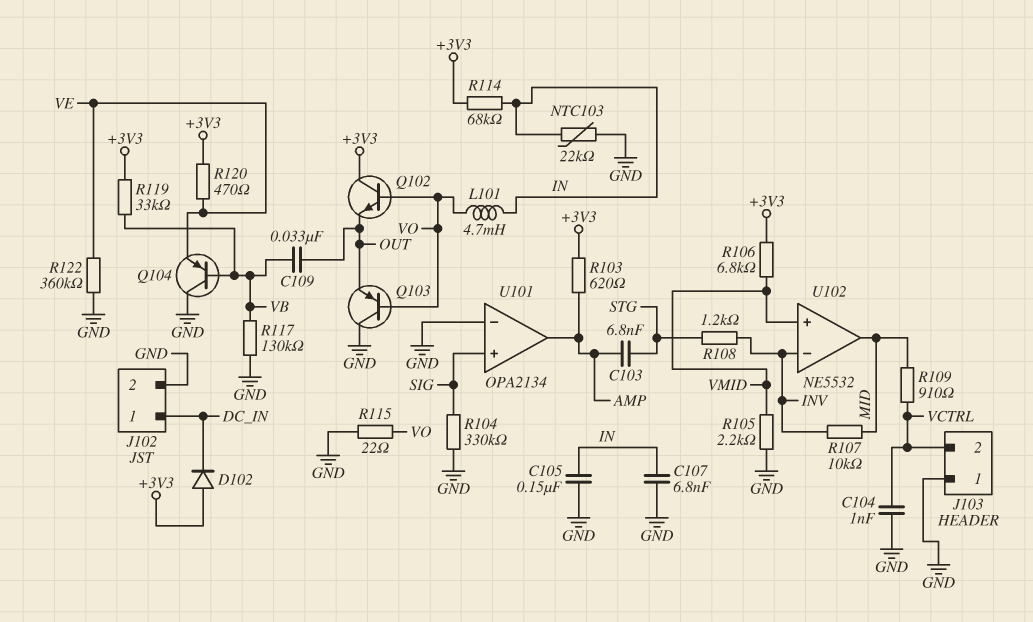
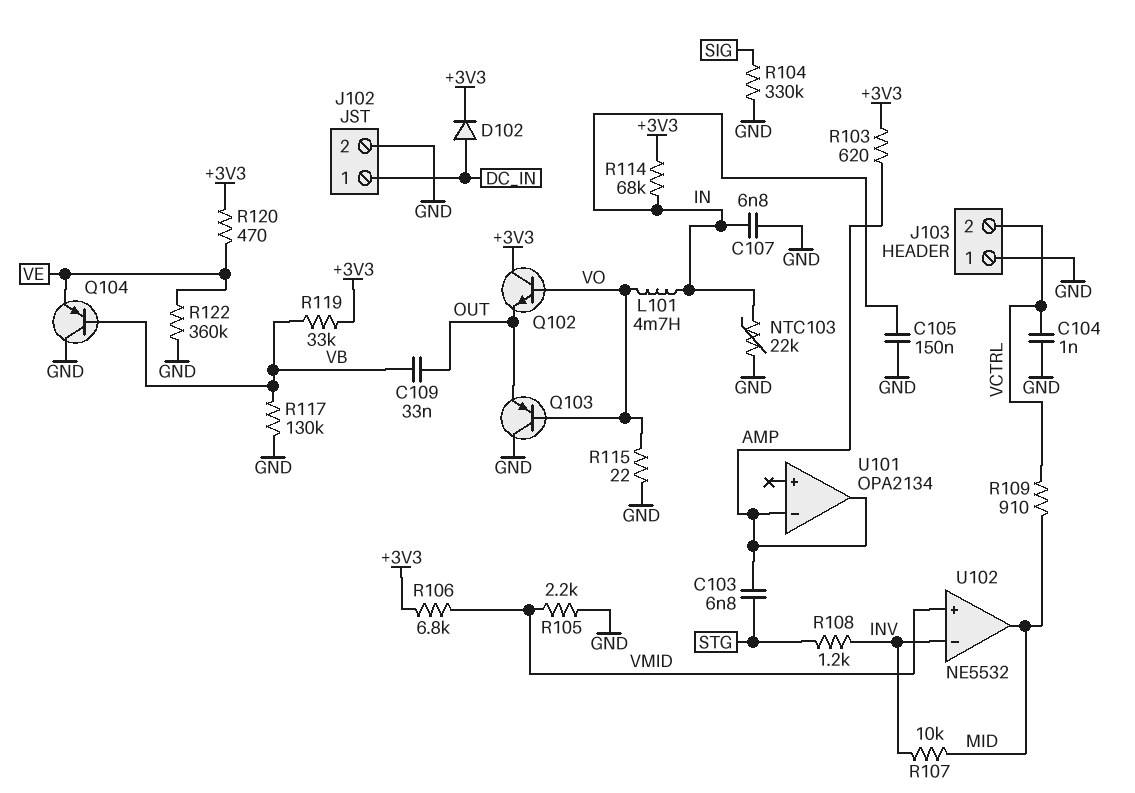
D102: diode (A +3V3, K DC_IN) -> diode (A DC_IN, K +3V3)
U101 pin in+: SIG -> none
U101 pin in-: GND -> AMP

